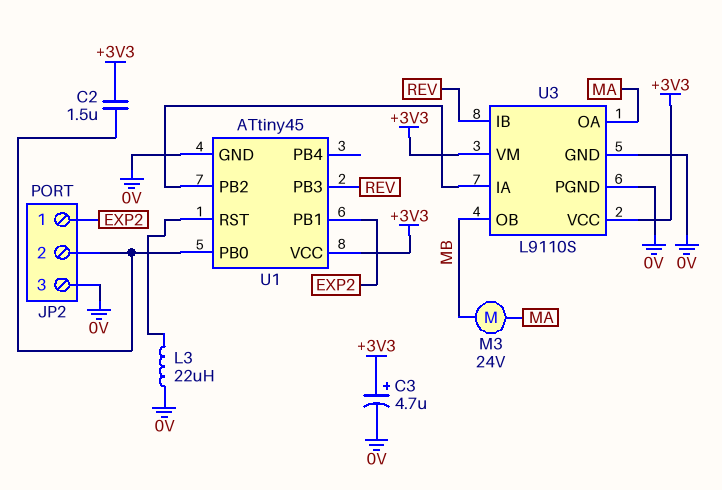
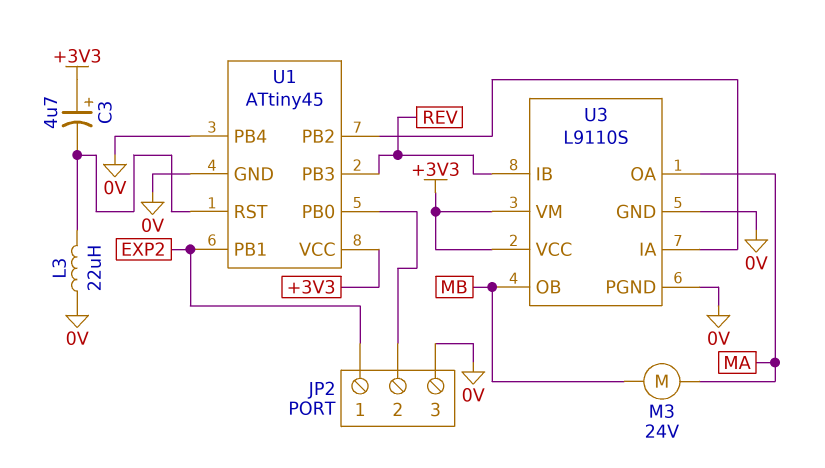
C2: 1.5uF (+3V3, JP2/2) -> none
C3: 4.7uF (plus +3V3, minus 0V) -> 4.7uF (plus +3V3, minus U1/RST)
U1 pin PB4: none -> 0V

